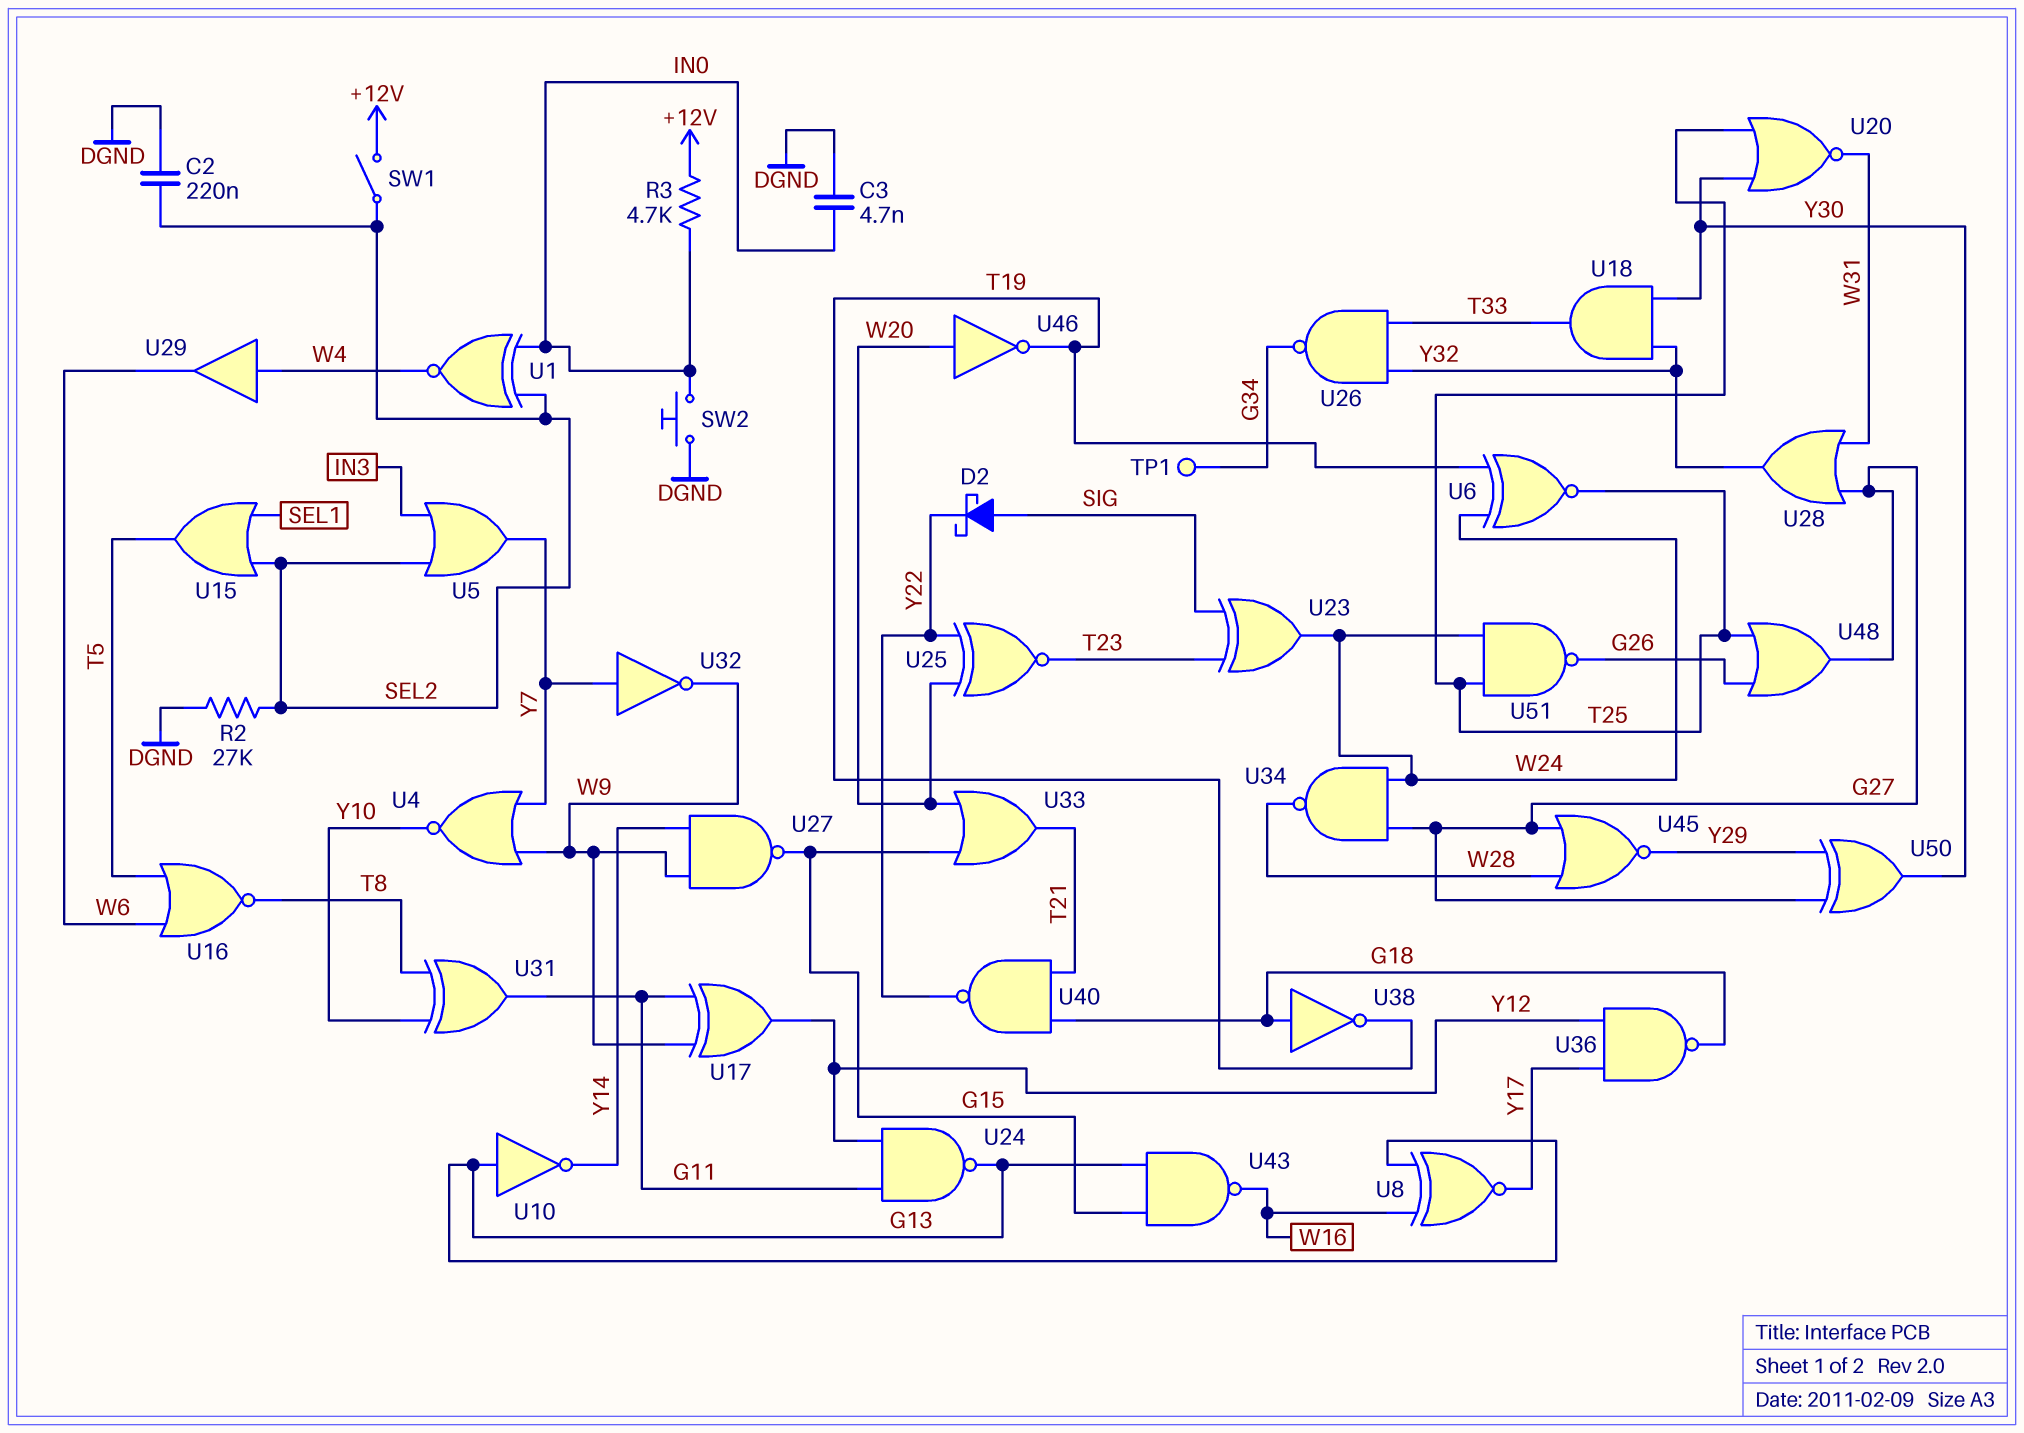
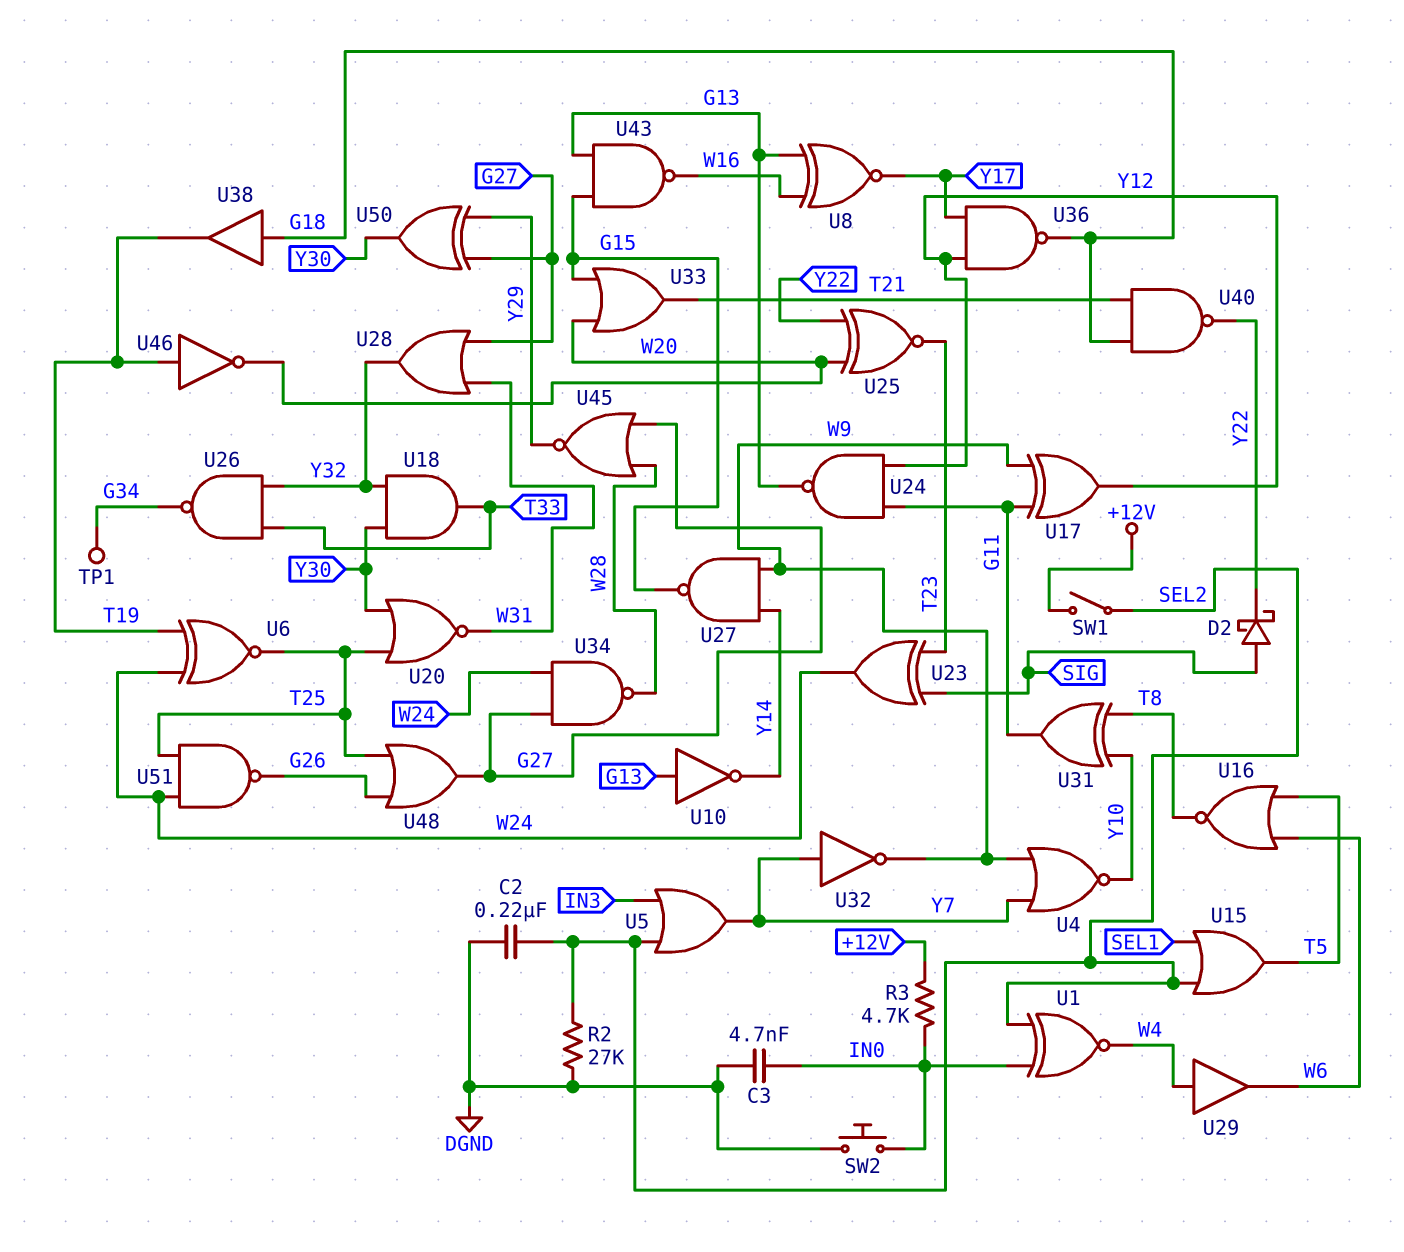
U38: NOT (in G18, out T19) -> buffer (in G18, out T19)
U46: NOT (in W20, out T19) -> NOT (in T19, out W20)

